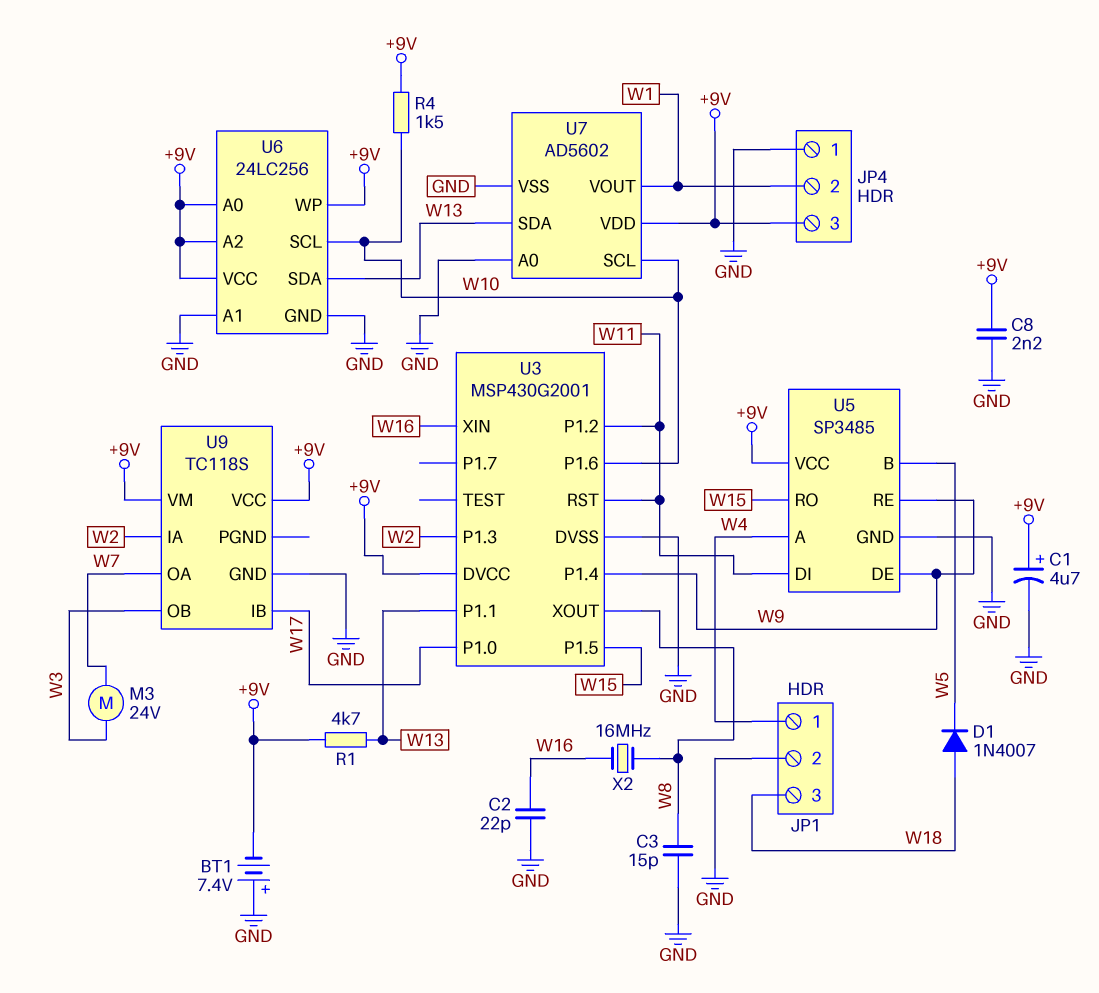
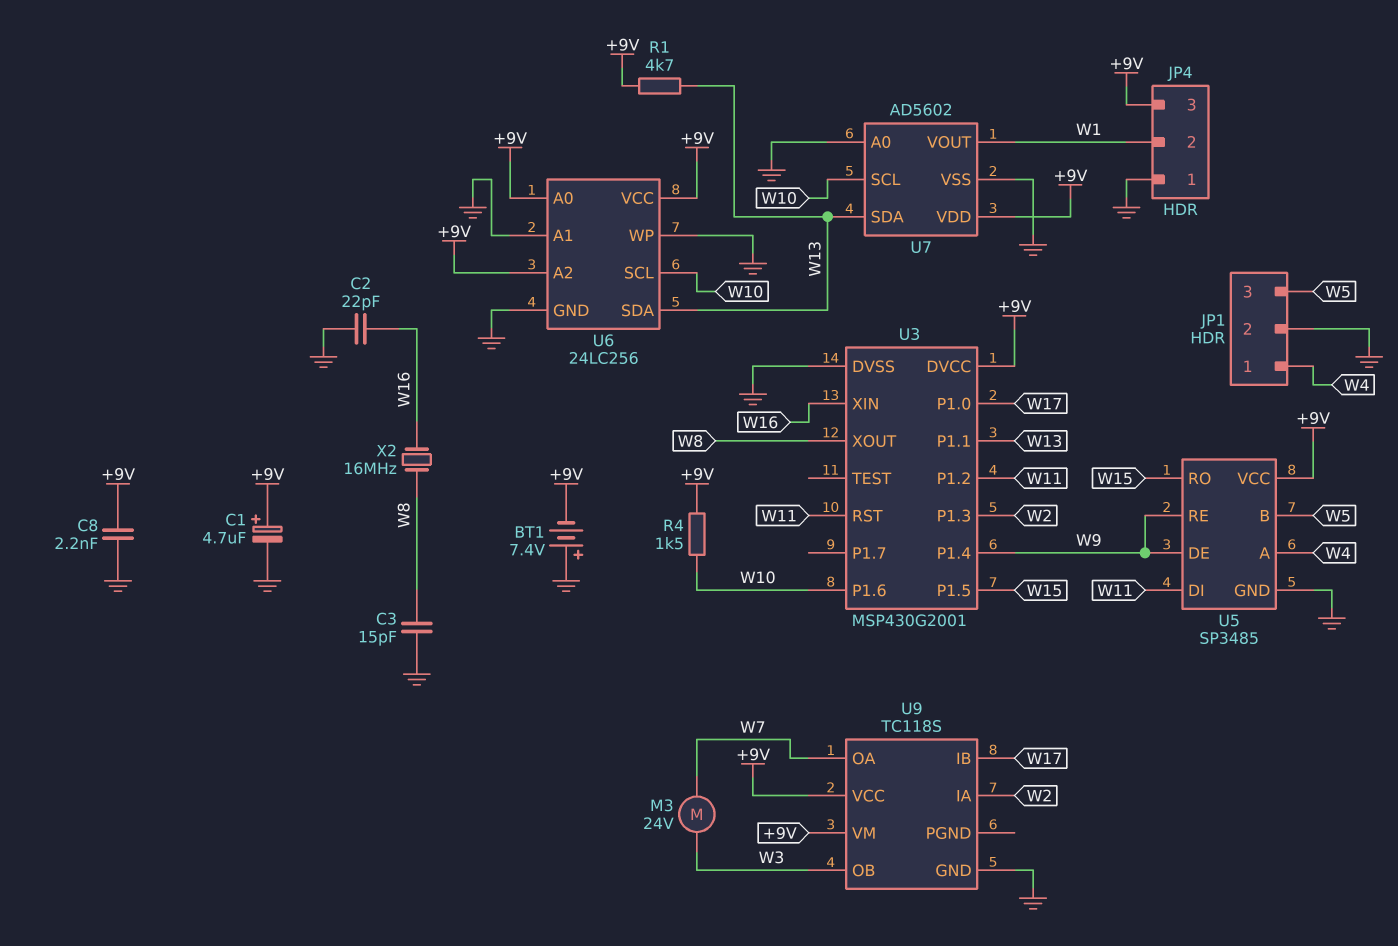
D1: diode 1N4007 (A W18, K W5) -> none
JP1 pin 3: W18 -> W5
U6 pin WP: +9V -> GND

